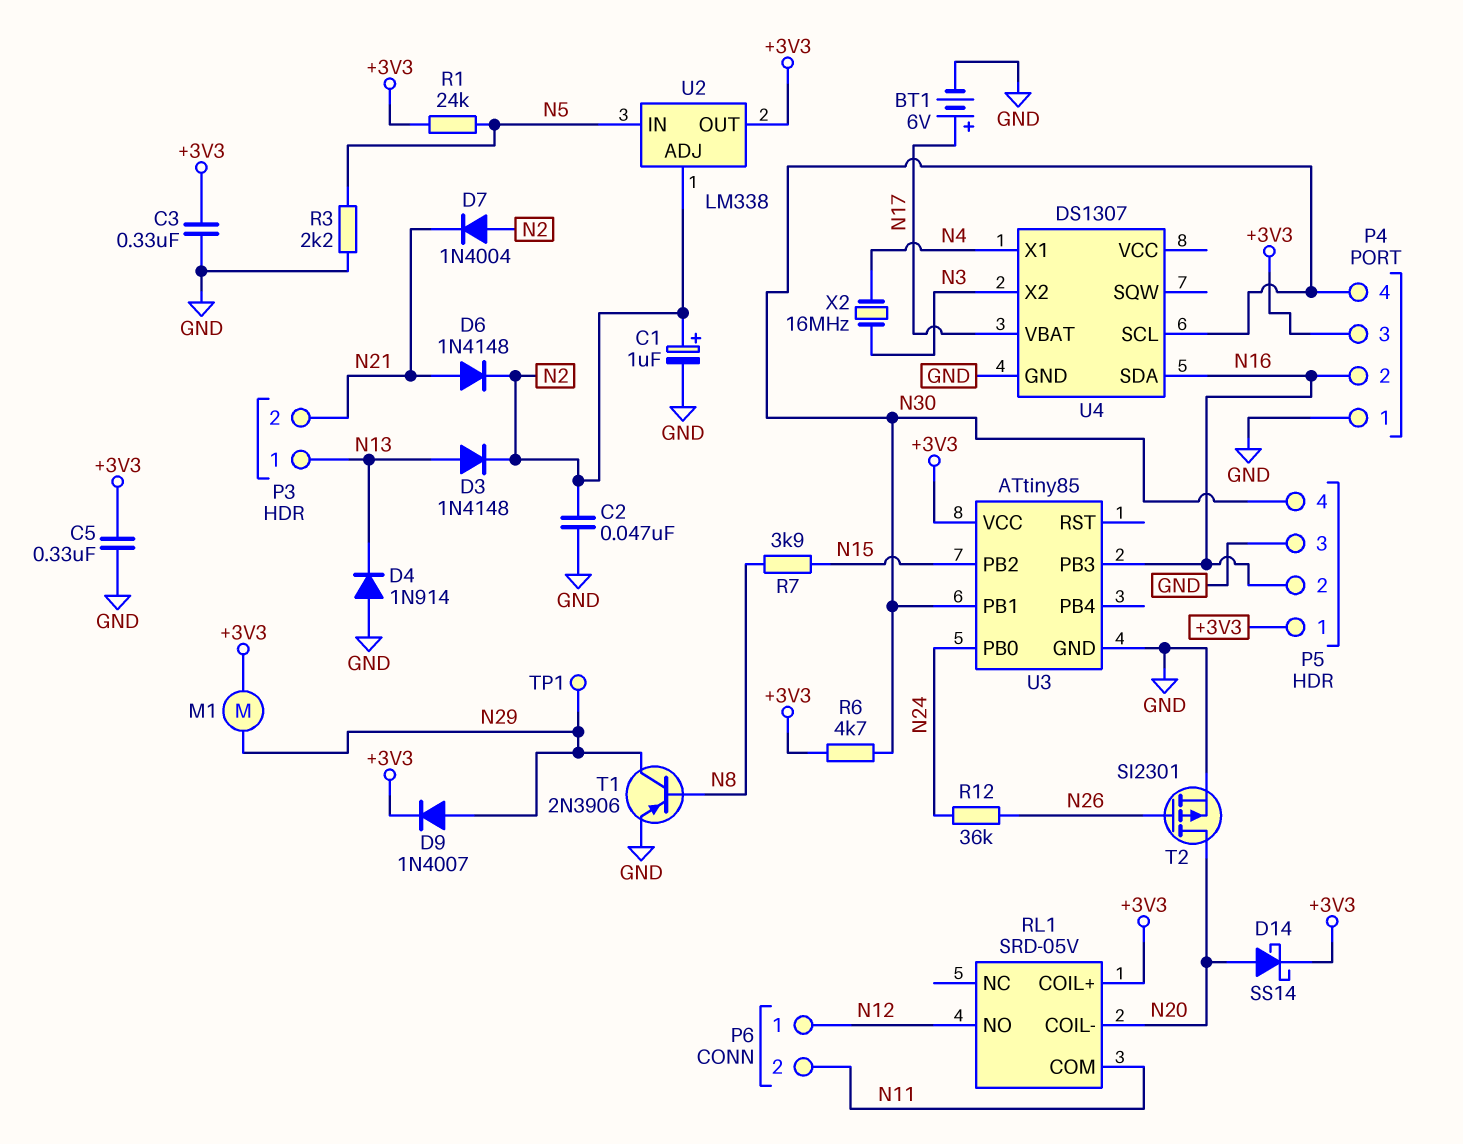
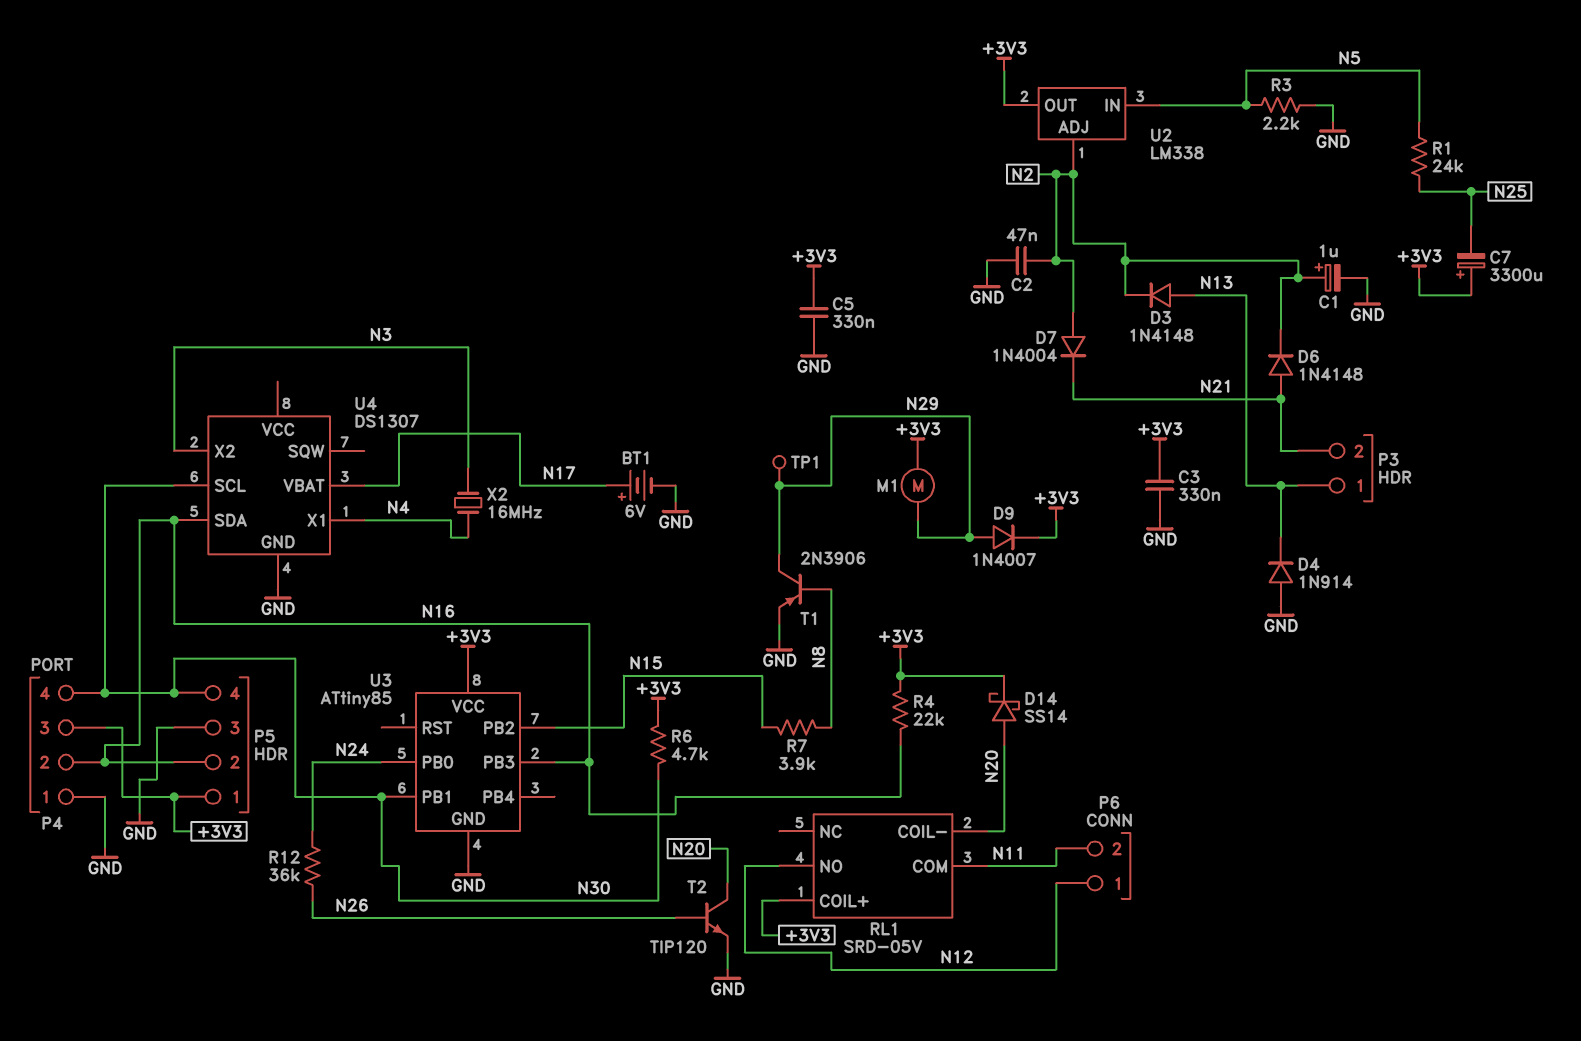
C7: none -> 3300uF (plus +3V3, minus N25)
R1: 24k (+3V3, N5) -> 24k (N5, N25)
R4: none -> 22k (+3V3, N16)
T2: PMOS SI2301 (G N26, D N20, S GND) -> NPN TIP120 (B N26, C N20, E GND)

